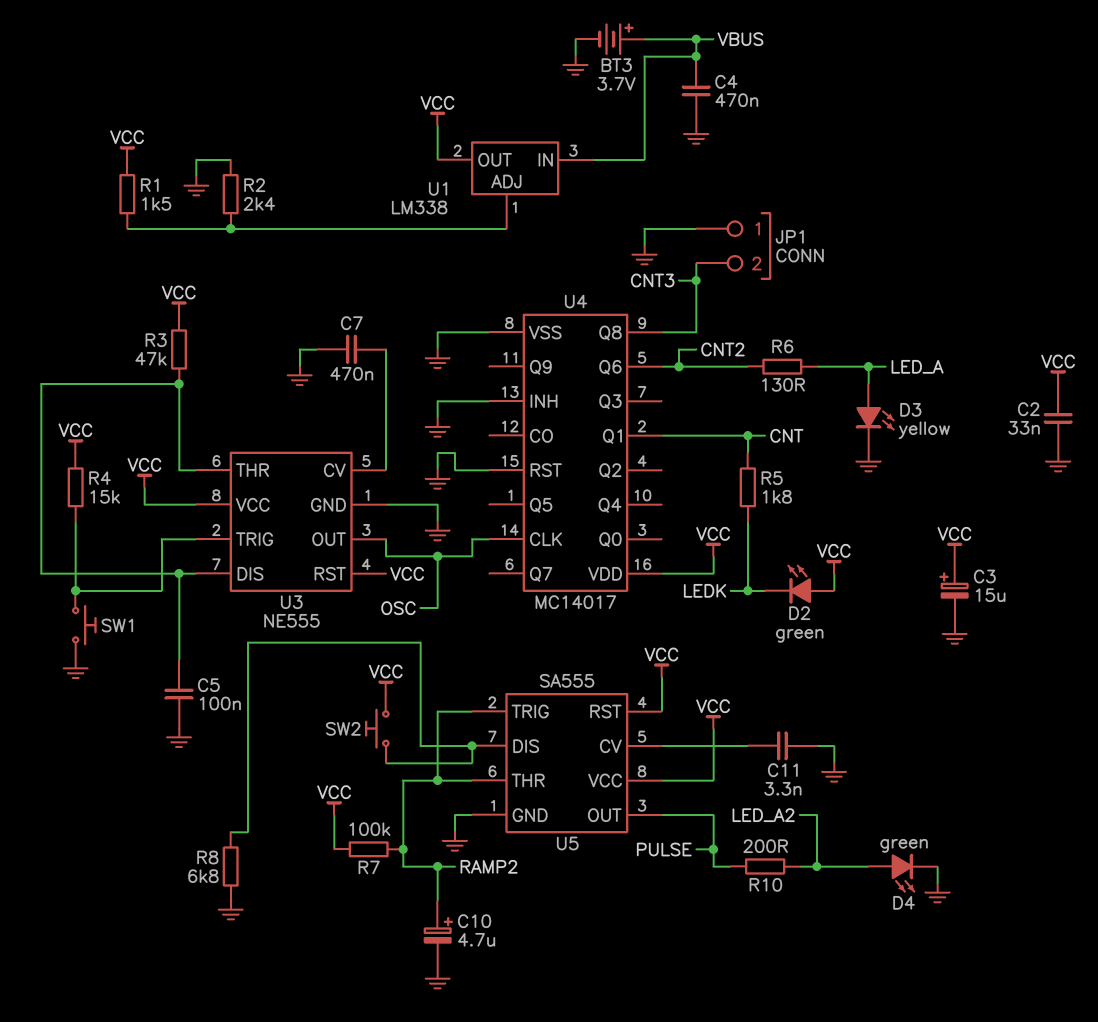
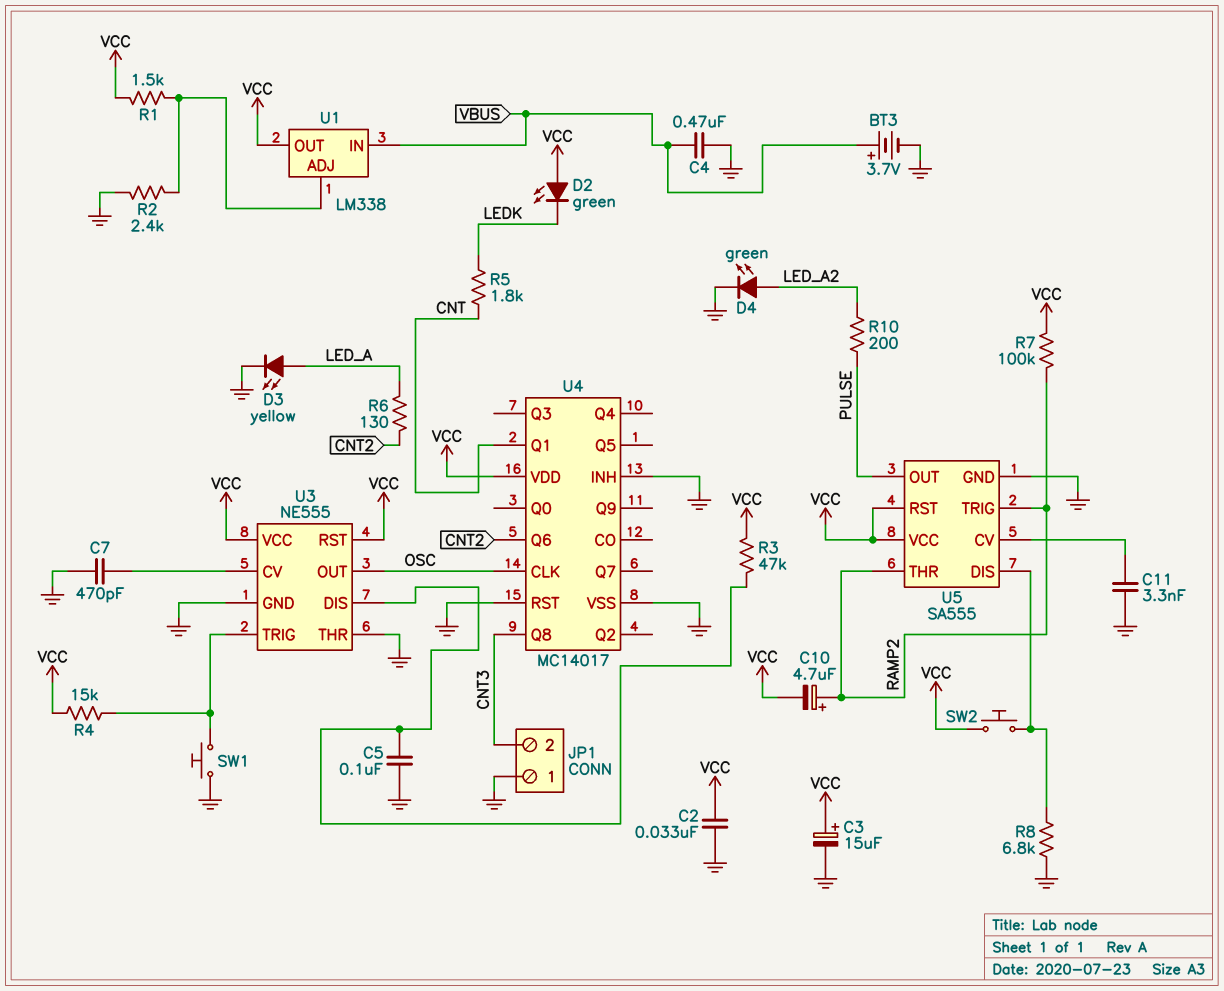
C7: 470nF (GND, U3/CV) -> 470pF (GND, U3/CV)
C10: 4.7uF (plus RAMP2, minus GND) -> 4.7uF (plus RAMP2, minus VCC)
U3 pin THR: U3/DIS -> GND

